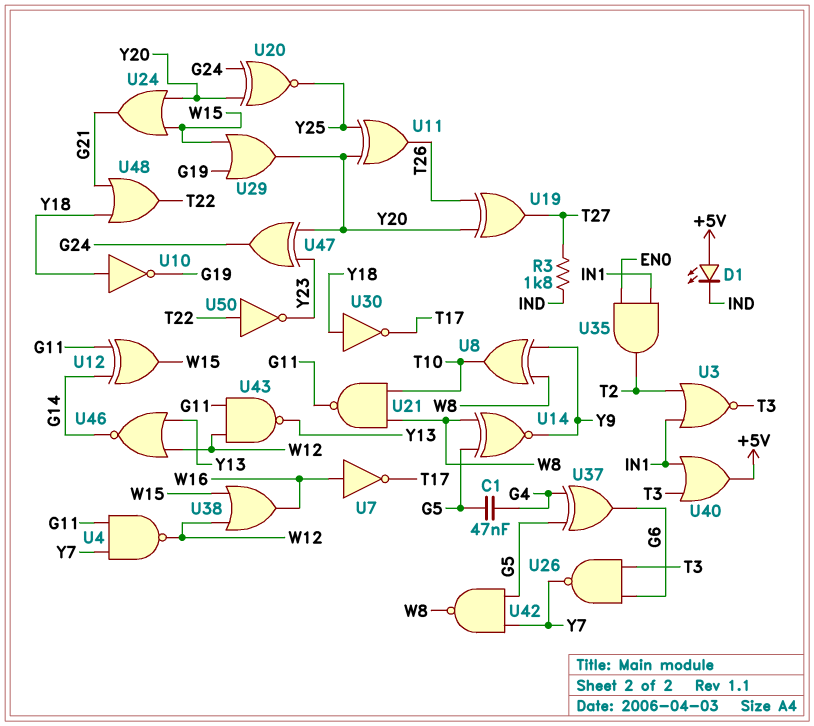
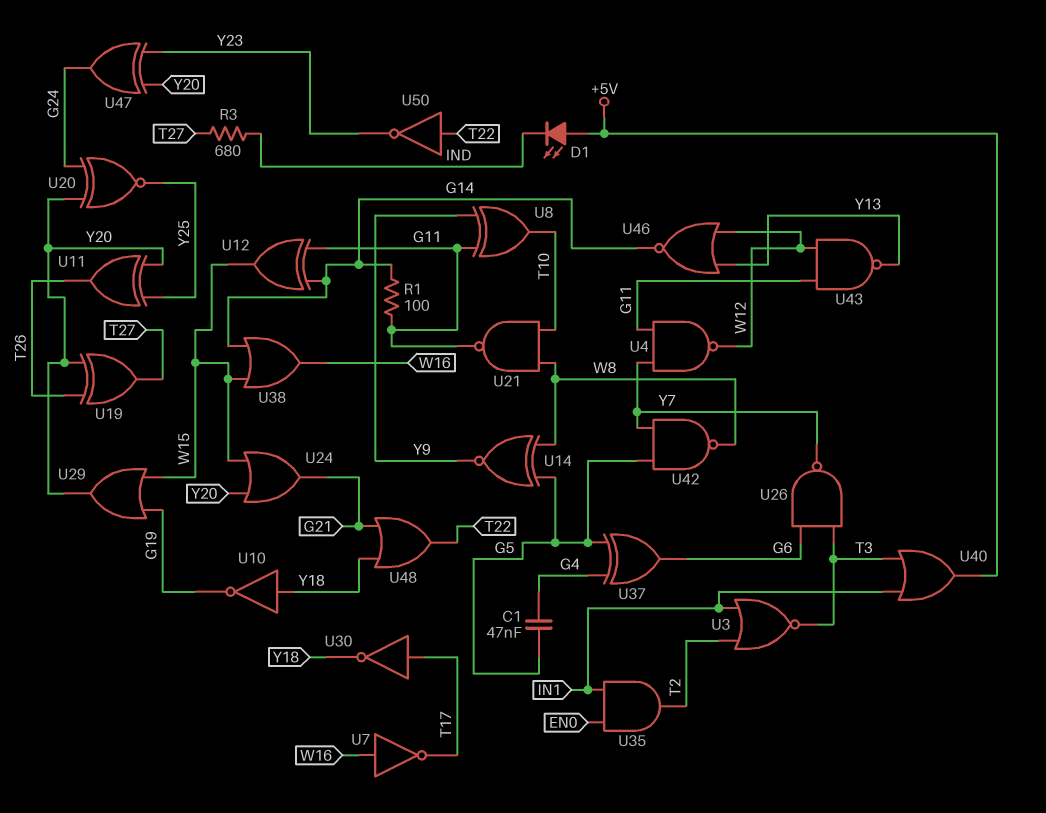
R1: none -> 100 (G11, G14)
R3: 1.8k (IND, T27) -> 680 (IND, T27)
U8: XOR (in W8, in Y9, out T10) -> XOR (in G11, in Y9, out T10)
U30: NOT (in Y18, out T17) -> NOT (in T17, out Y18)
U38: OR (in W12, in W15, out W16) -> OR (in G14, in W15, out W16)

